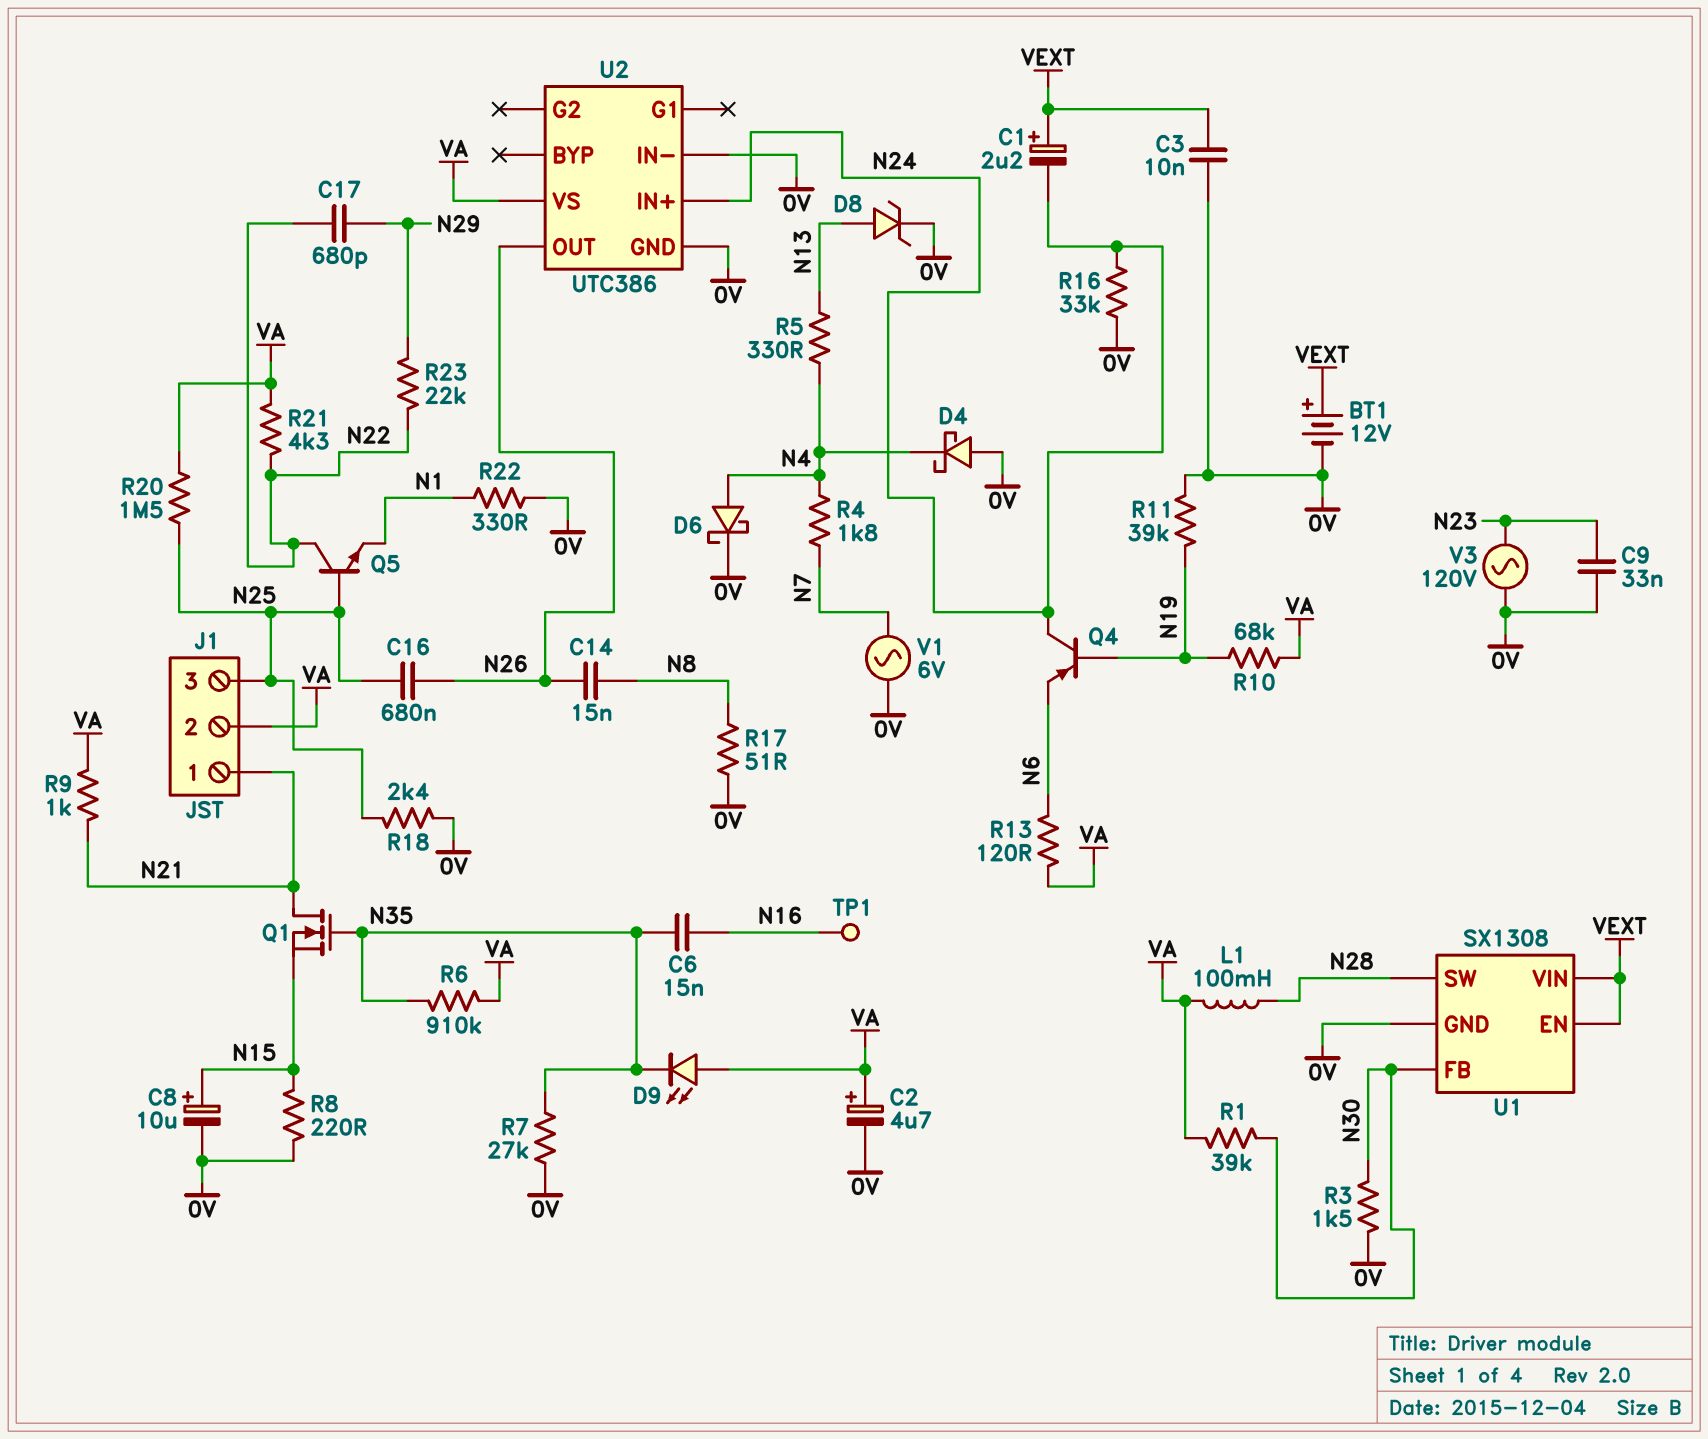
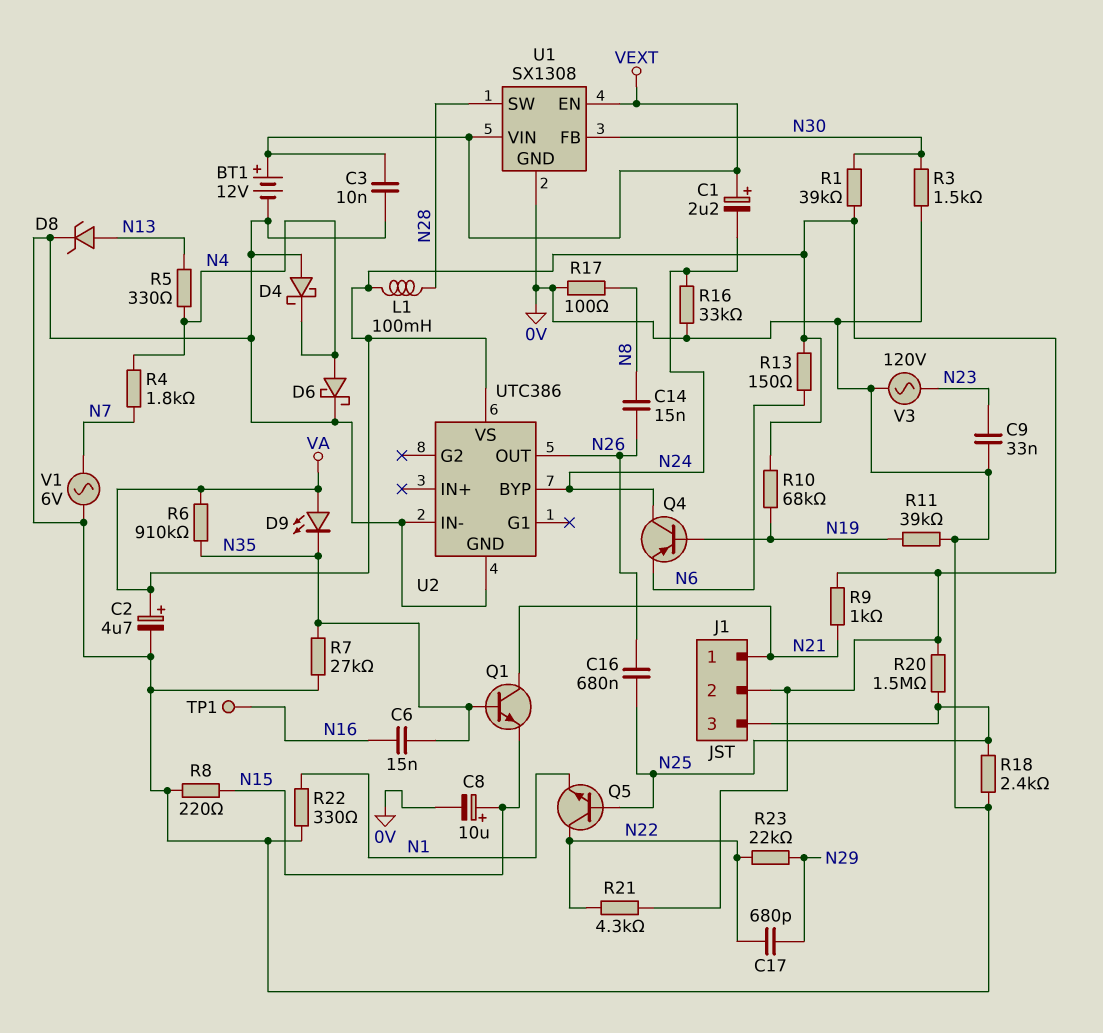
Q1: NMOS (G N35, D N21, S N15) -> NPN (B N35, C N21, E N15)
R13: 120 (N6, VA) -> 150 (N6, VA)
R17: 51 (0V, N8) -> 100 (0V, N8)
U2 pin BYP: none -> N24
U2 pin IN+: N24 -> none

